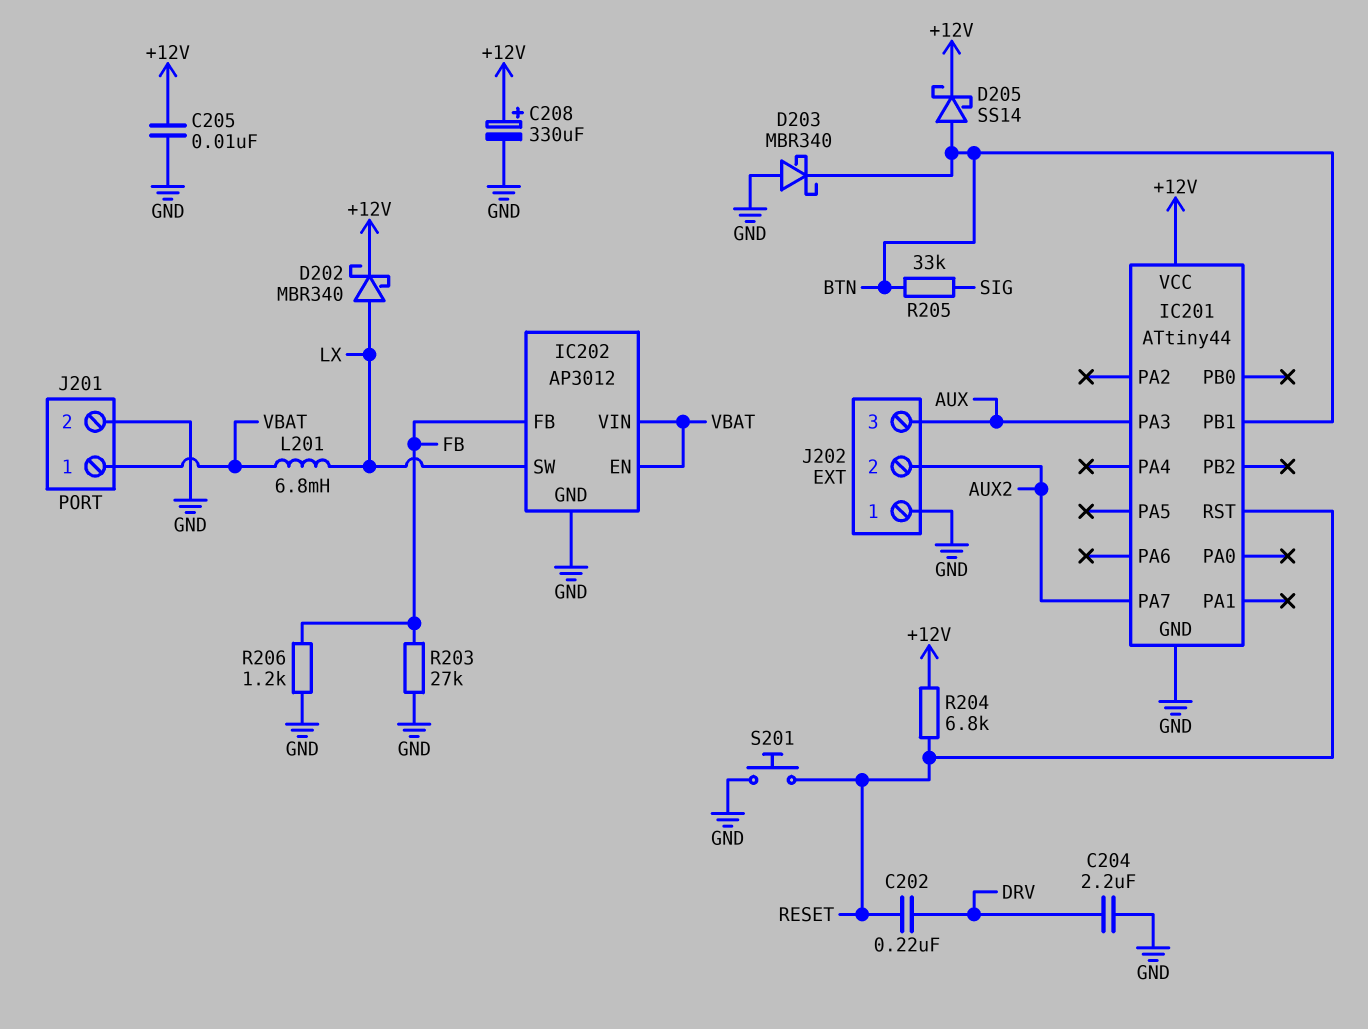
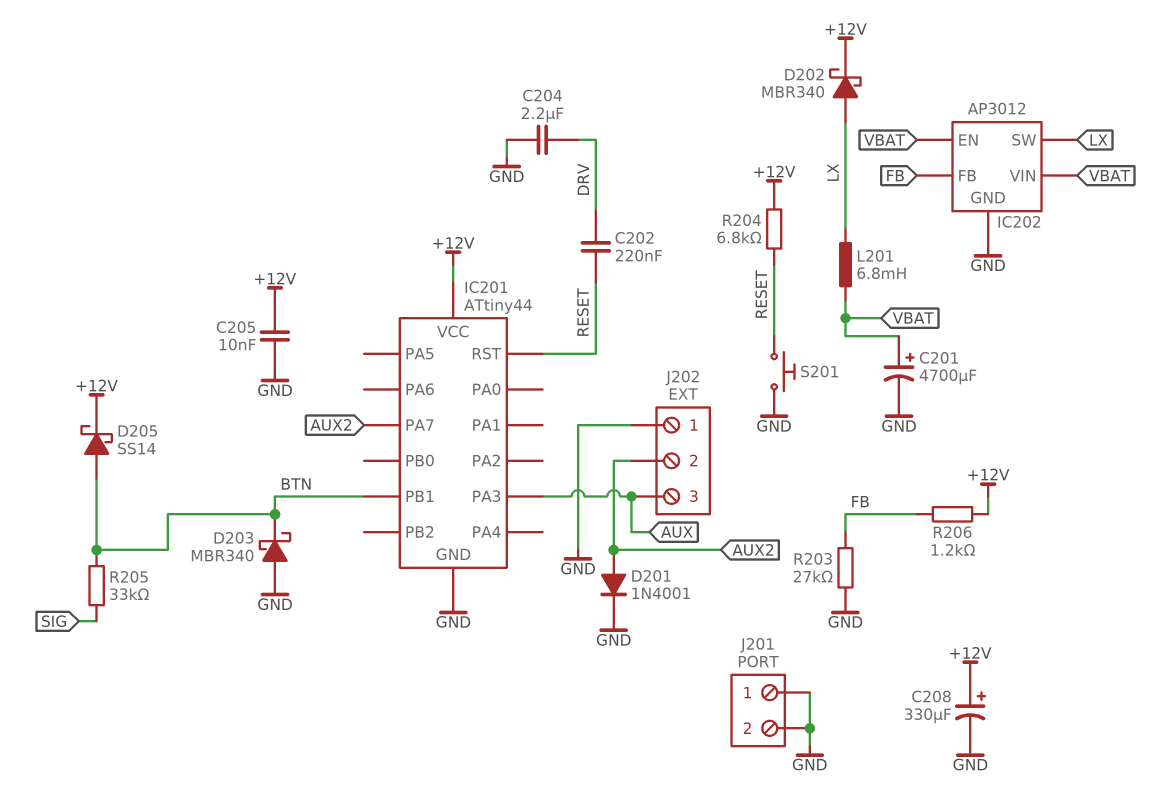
C201: none -> 4700uF (plus VBAT, minus GND)
D201: none -> diode 1N4001 (A AUX2, K GND)
J201 pin 1: VBAT -> GND
R206: 1.2k (FB, GND) -> 1.2k (+12V, FB)

